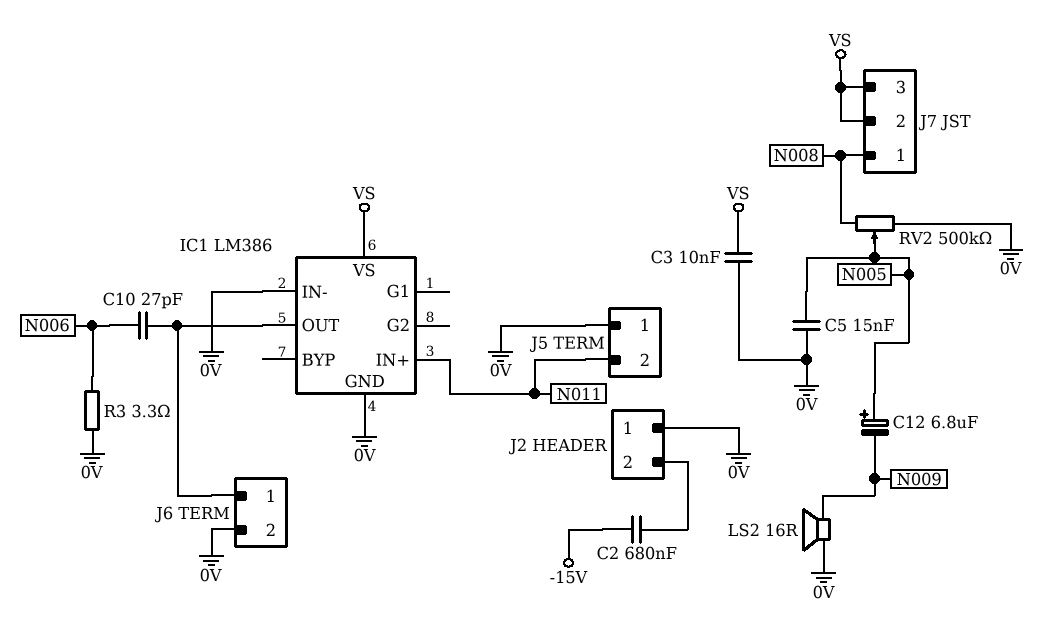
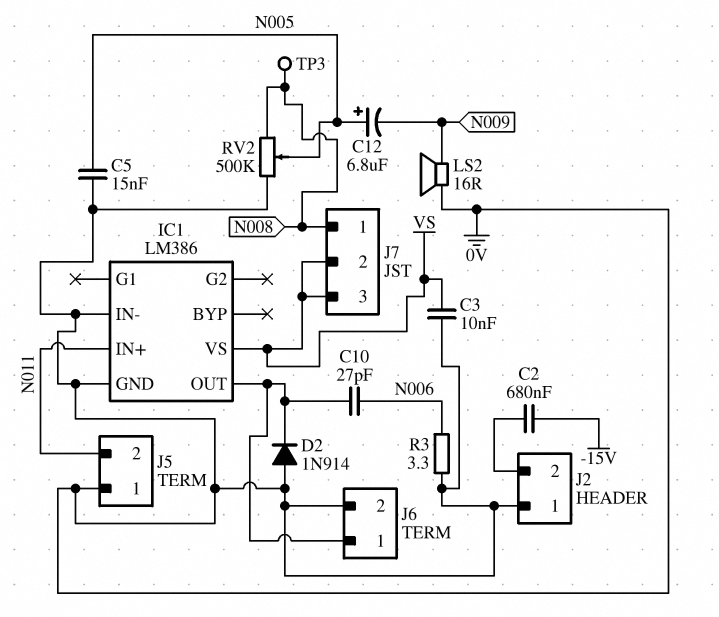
D2: none -> diode 1N914 (A 0V, K IC1/OUT)
TP3: none -> test point (N008)

